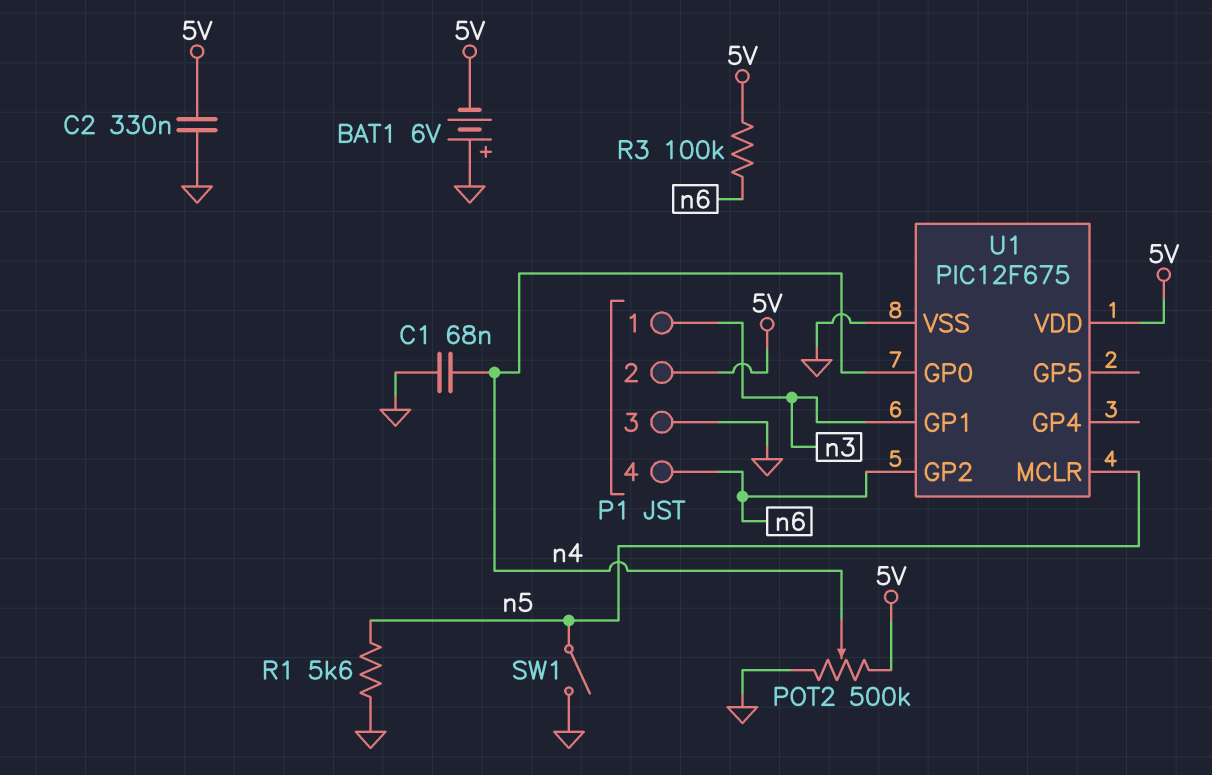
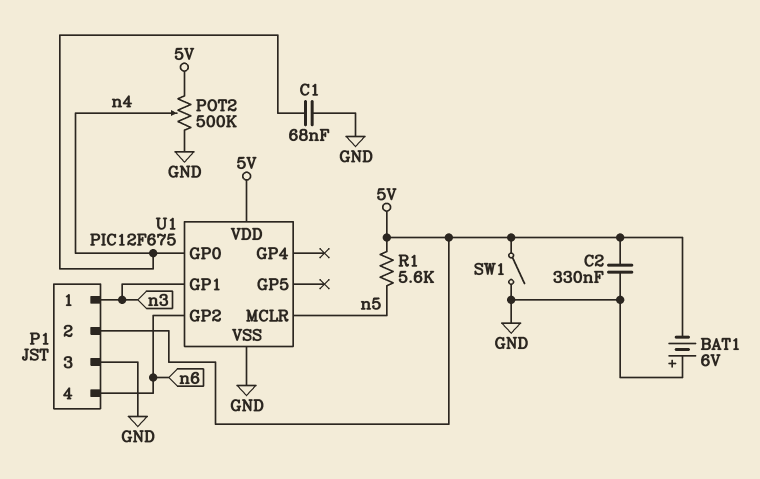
R1: 5.6k (GND, n5) -> 5.6k (5V, n5)
R3: 100k (5V, n6) -> none
SW1: switch (GND, n5) -> switch (5V, GND)

